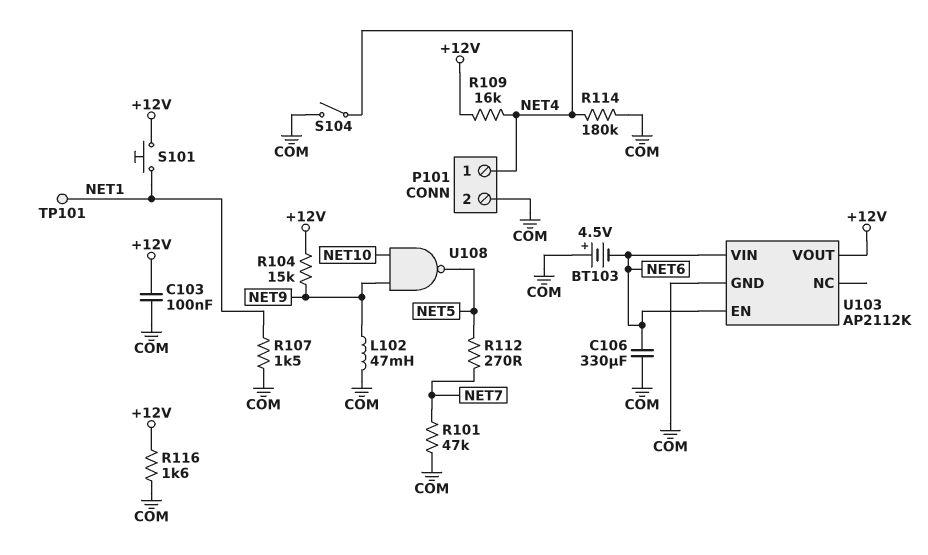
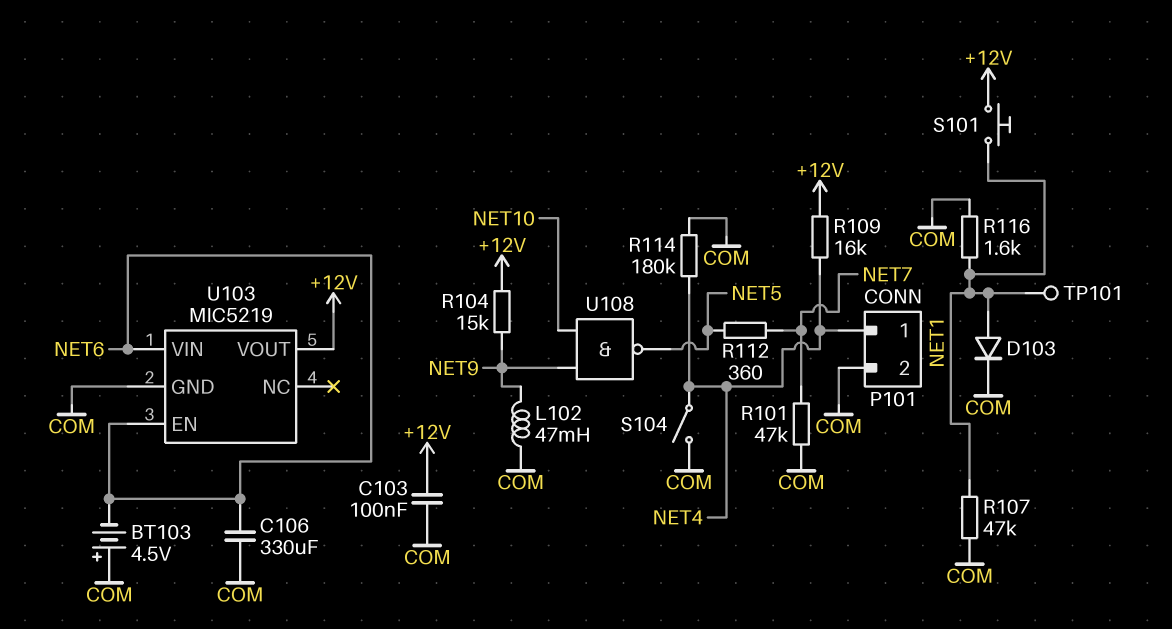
D103: none -> diode (A NET1, K COM)
R107: 1.5k (COM, NET1) -> 47k (COM, NET1)
R112: 270 (NET5, NET7) -> 360 (NET5, NET7)
R116: 1.6k (+12V, COM) -> 1.6k (COM, NET1)
U103: AP2112K -> MIC5219

